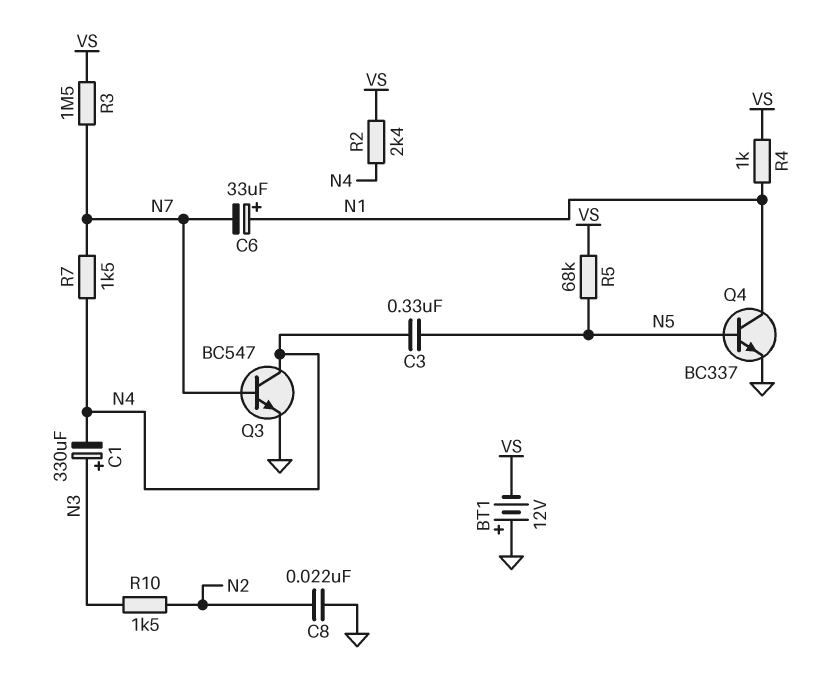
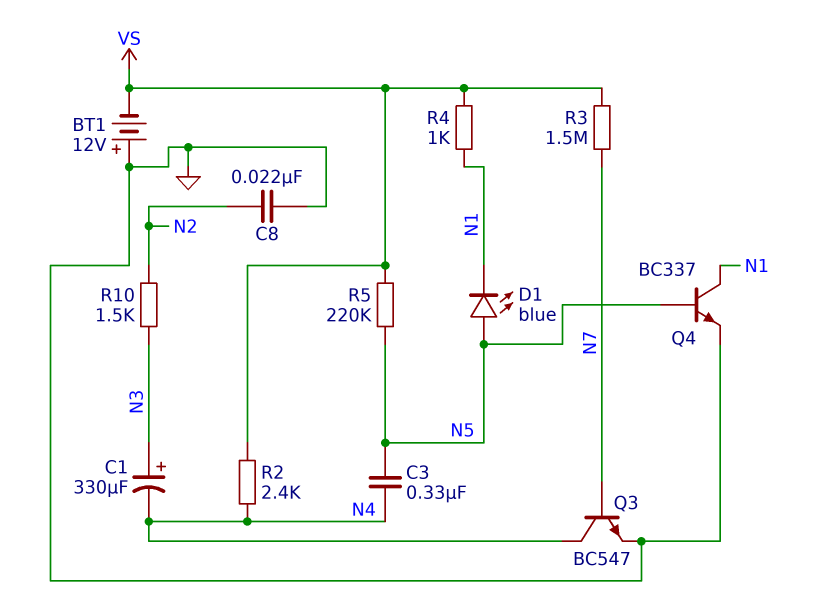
C6: 33uF (plus N1, minus N7) -> none
D1: none -> LED blue (A N5, K N1)
R5: 68k (N5, VS) -> 220k (N5, VS)
R7: 1.5k (N4, N7) -> none

